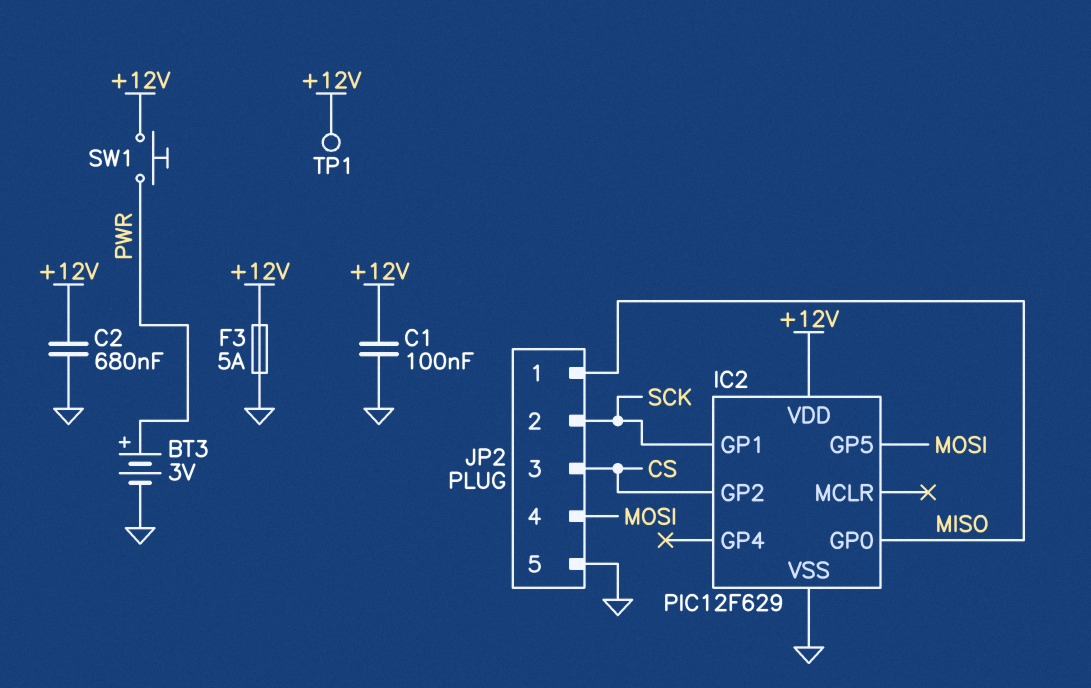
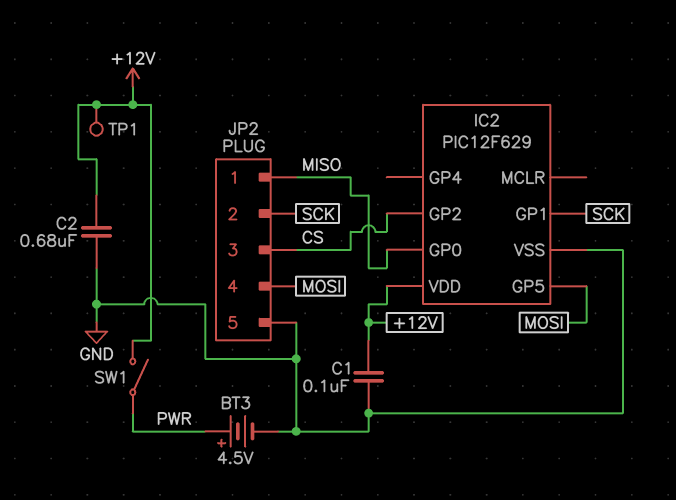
BT3: 3V (plus PWR, minus GND) -> 4.5V (plus PWR, minus GND)
F3: 5A (+12V, GND) -> none
SW1: button (+12V, PWR) -> switch (+12V, PWR)

